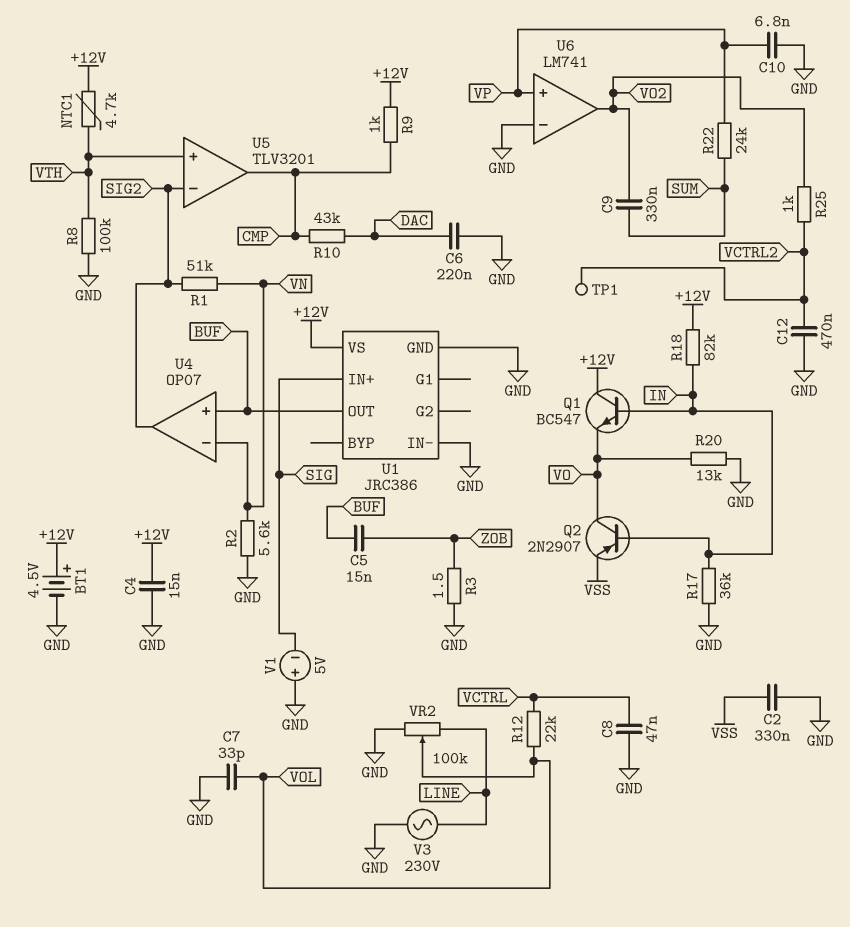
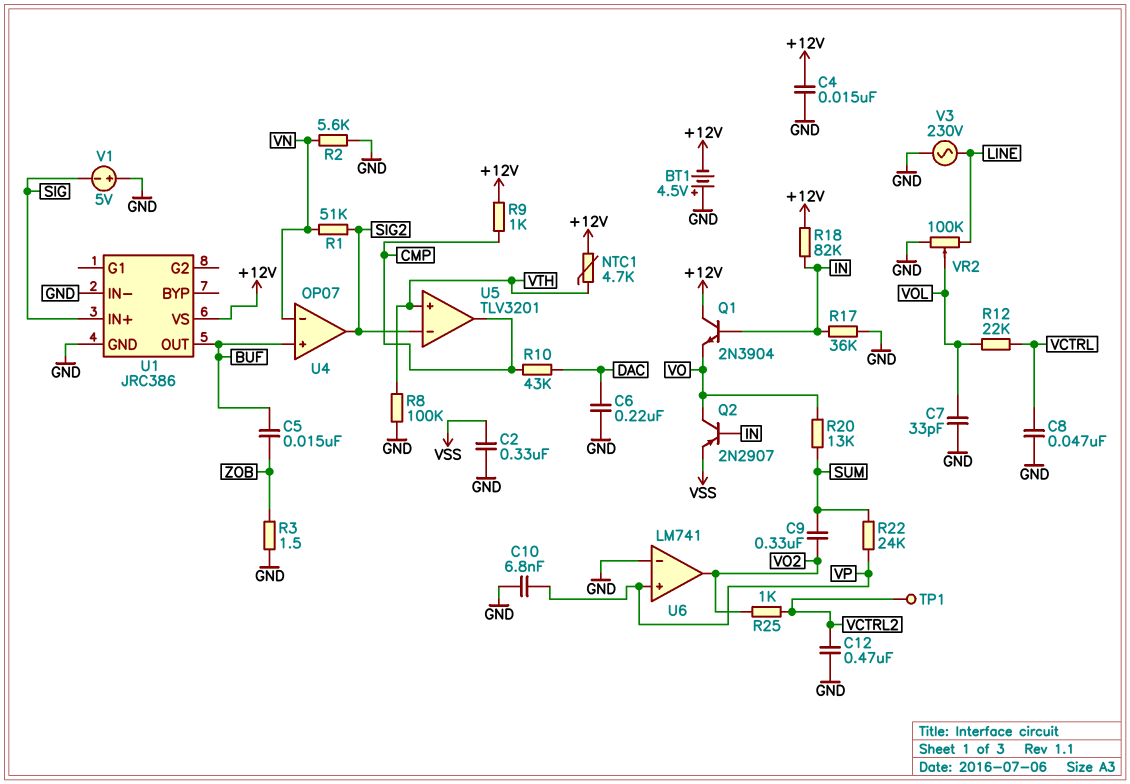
BT1: 4.5V (plus +12V, minus GND) -> 4.5V (plus GND, minus +12V)
Q1: NPN BC547 (B IN, C +12V, E VO) -> NPN 2N3904 (B IN, C +12V, E VO)
R20: 13k (GND, VO) -> 13k (SUM, VO)

